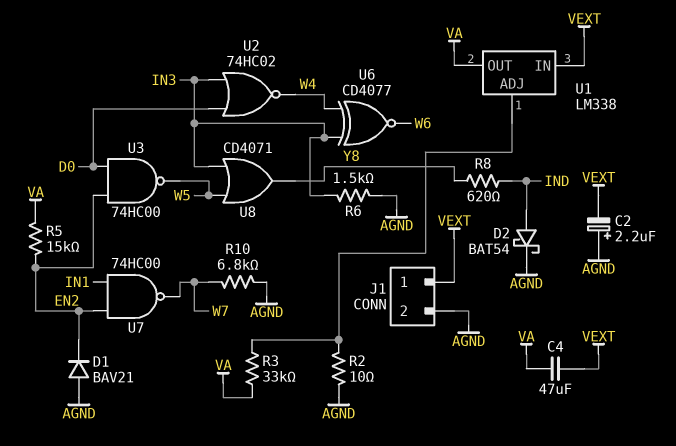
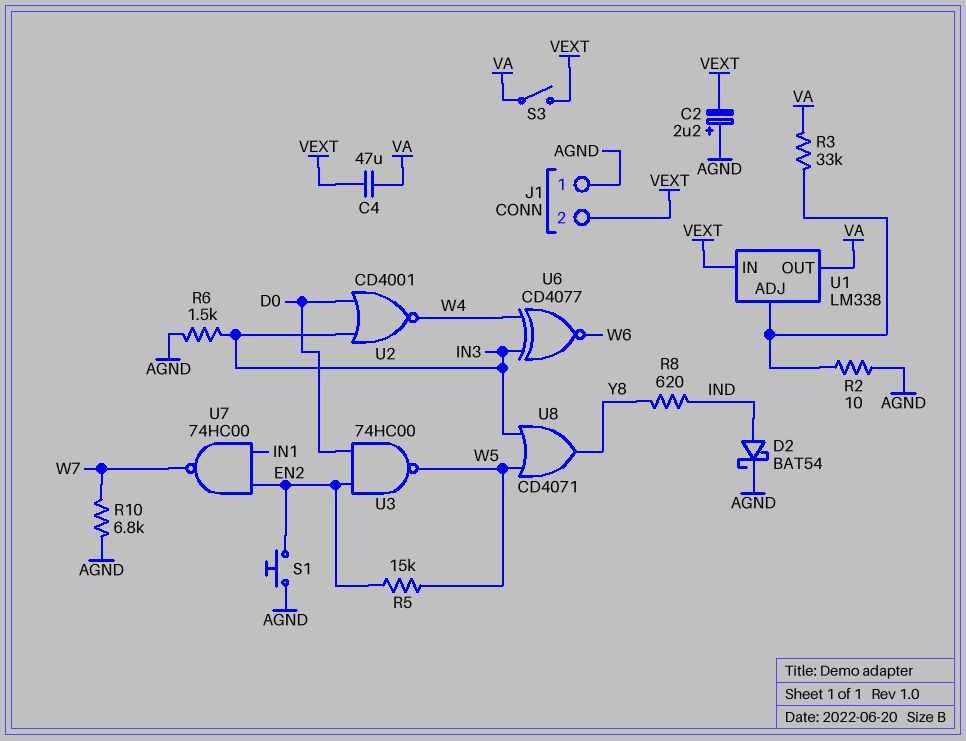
D1: diode BAV21 (A AGND, K EN2) -> none
J1 pin 1: VEXT -> AGND
J1 pin 2: AGND -> VEXT
R5: 15k (EN2, VA) -> 15k (EN2, W5)
S1: none -> button (AGND, EN2)
S3: none -> switch (VA, VEXT)
U2: NOR 74HC02 (in D0, in IN3, out W4) -> NOR CD4001 (in D0, in IN3, out W4)

